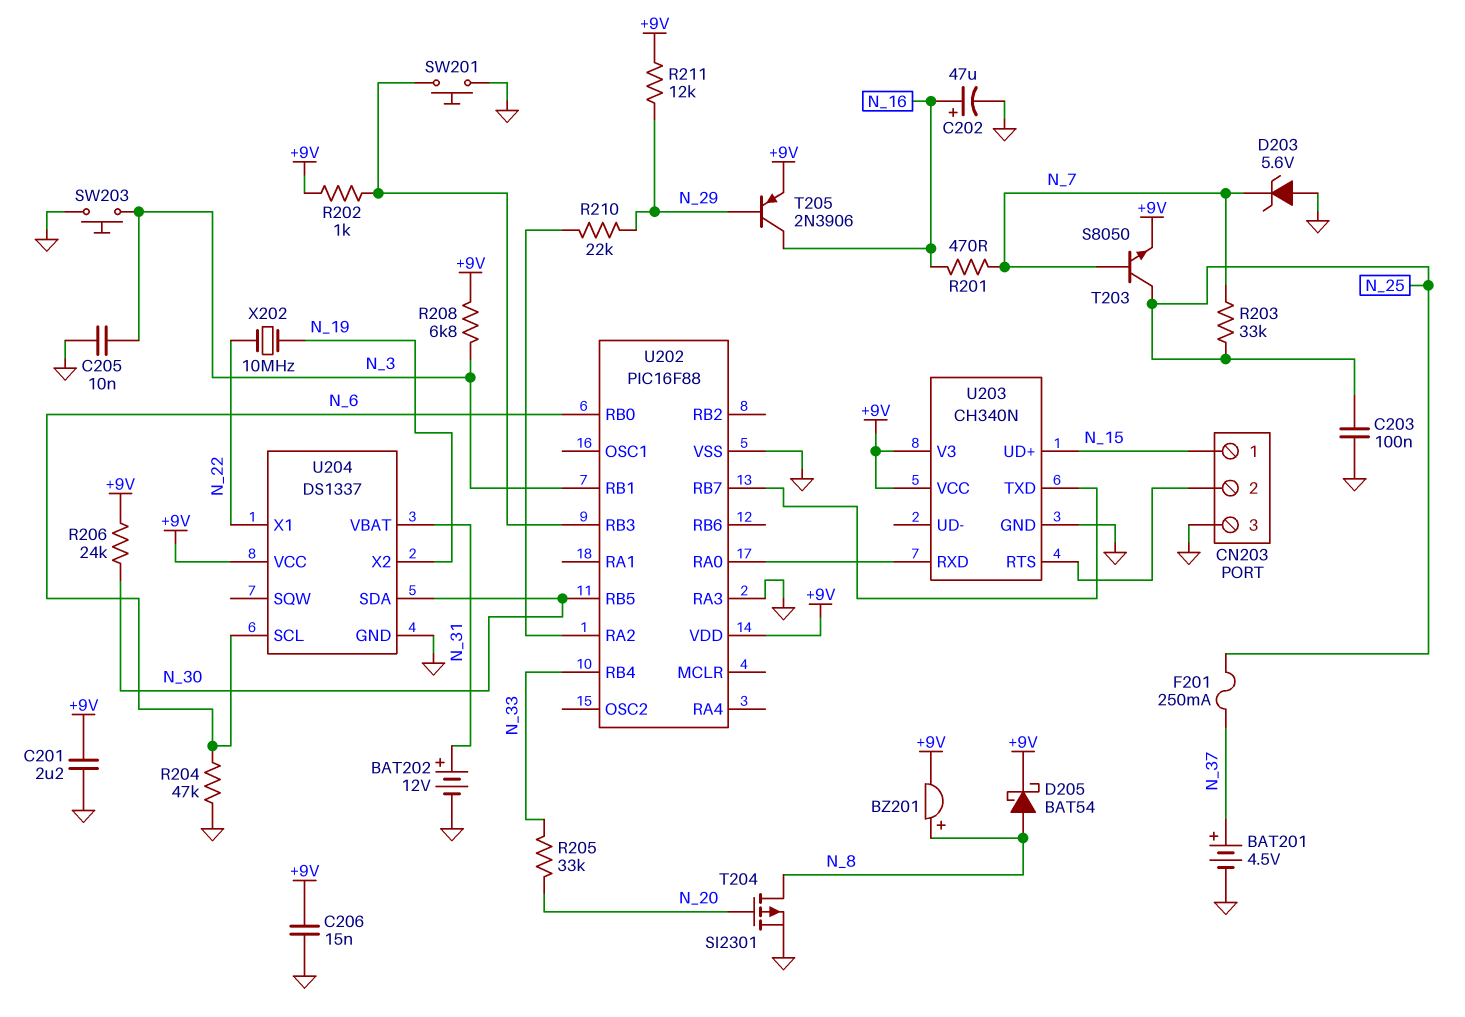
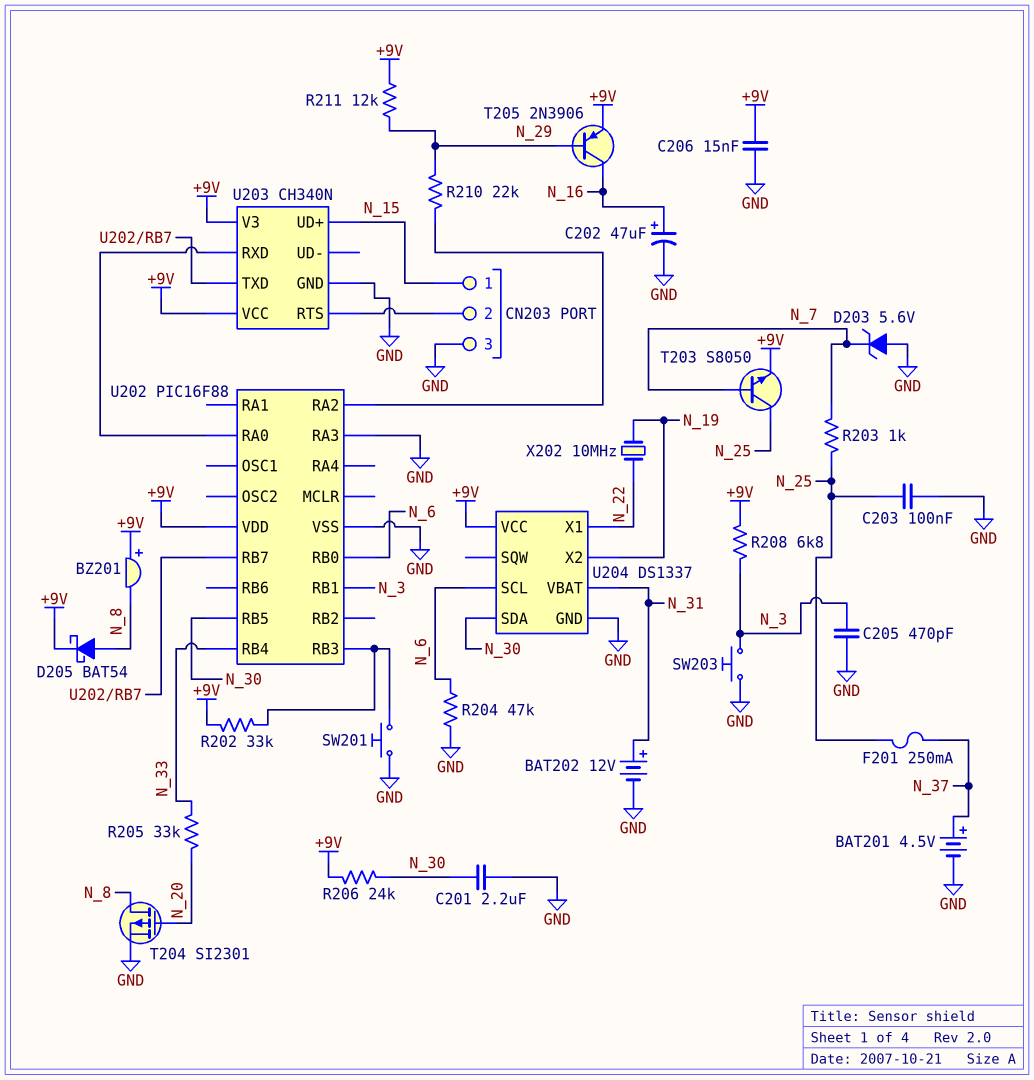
BZ201: buzzer (plus N_8, minus +9V) -> buzzer (plus +9V, minus N_8)
C201: 2.2uF (+9V, GND) -> 2.2uF (GND, N_30)
C205: 10nF (GND, N_3) -> 470pF (GND, N_3)
R201: 470 (N_7, N_16) -> none
R202: 1k (+9V, U202/RB3) -> 33k (+9V, U202/RB3)
R203: 33k (N_7, N_25) -> 1k (N_7, N_25)

